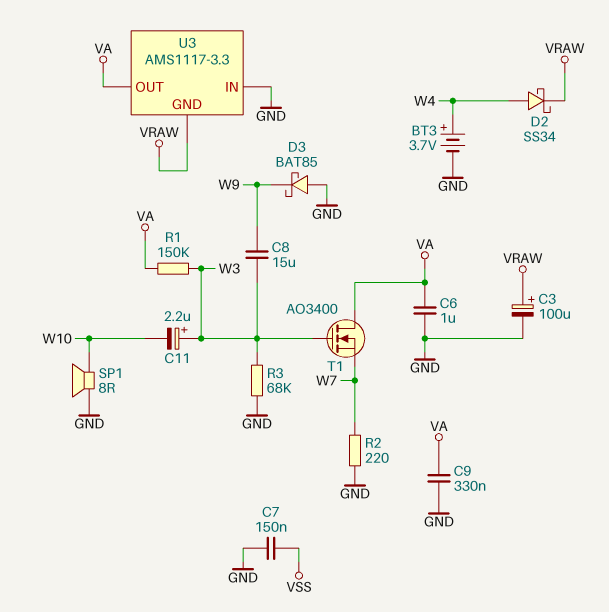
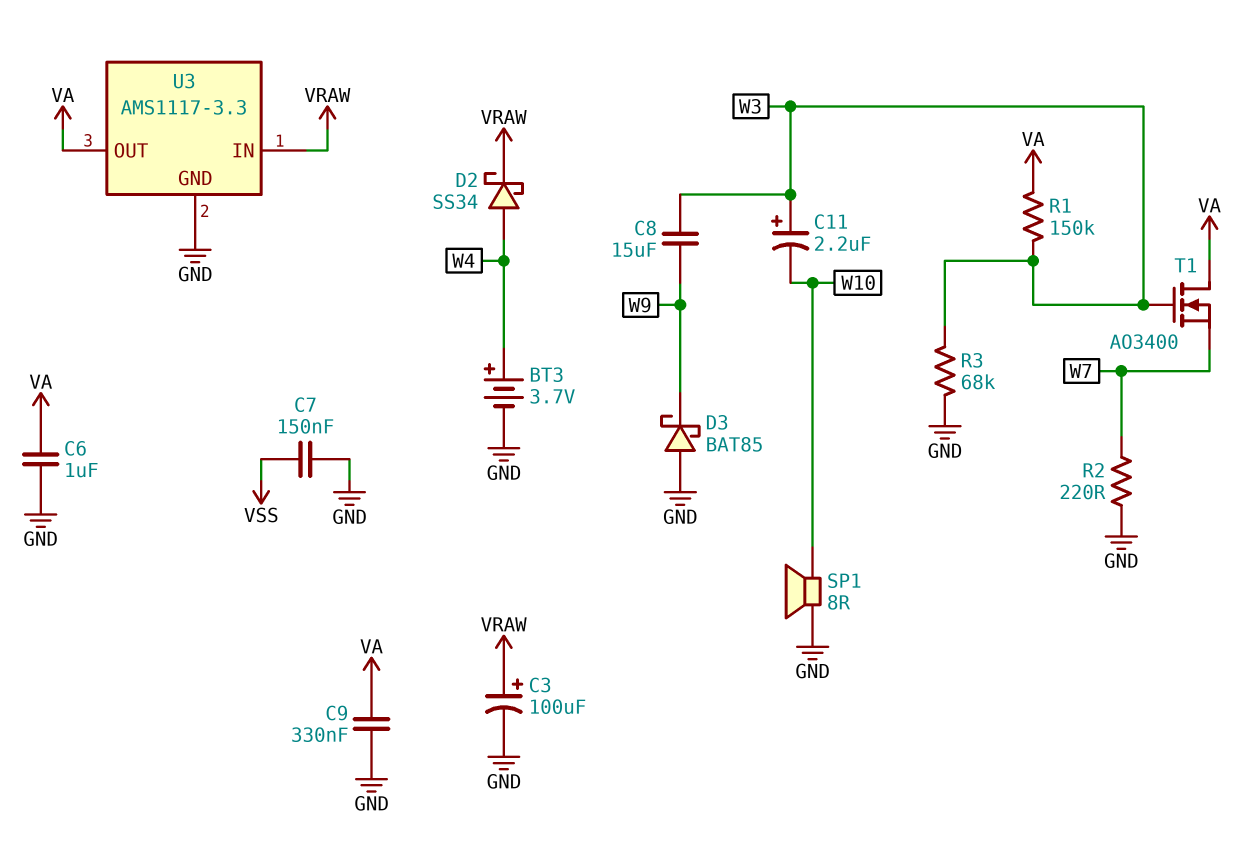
U3 pin GND: VRAW -> GND
U3 pin IN: GND -> VRAW

